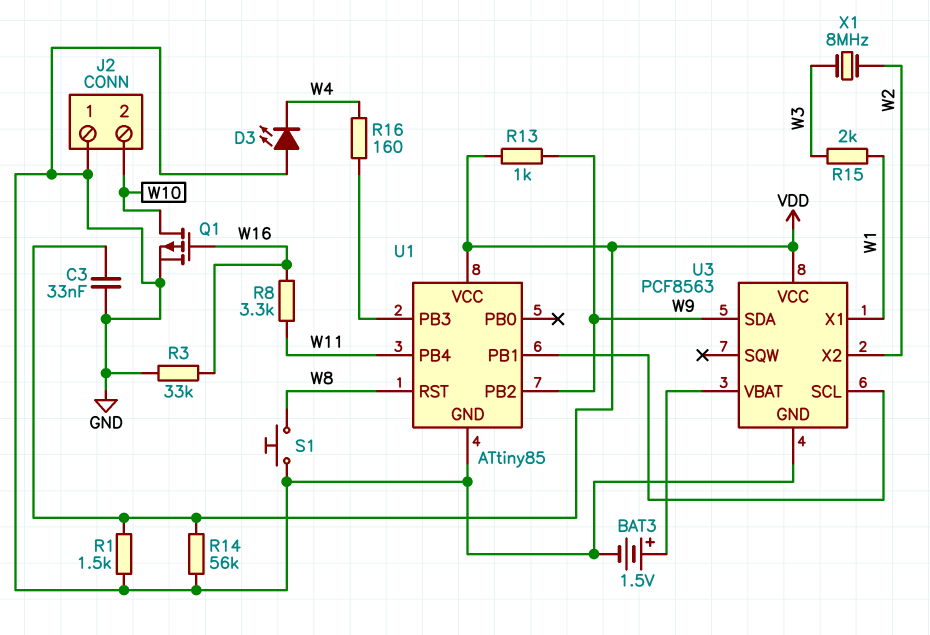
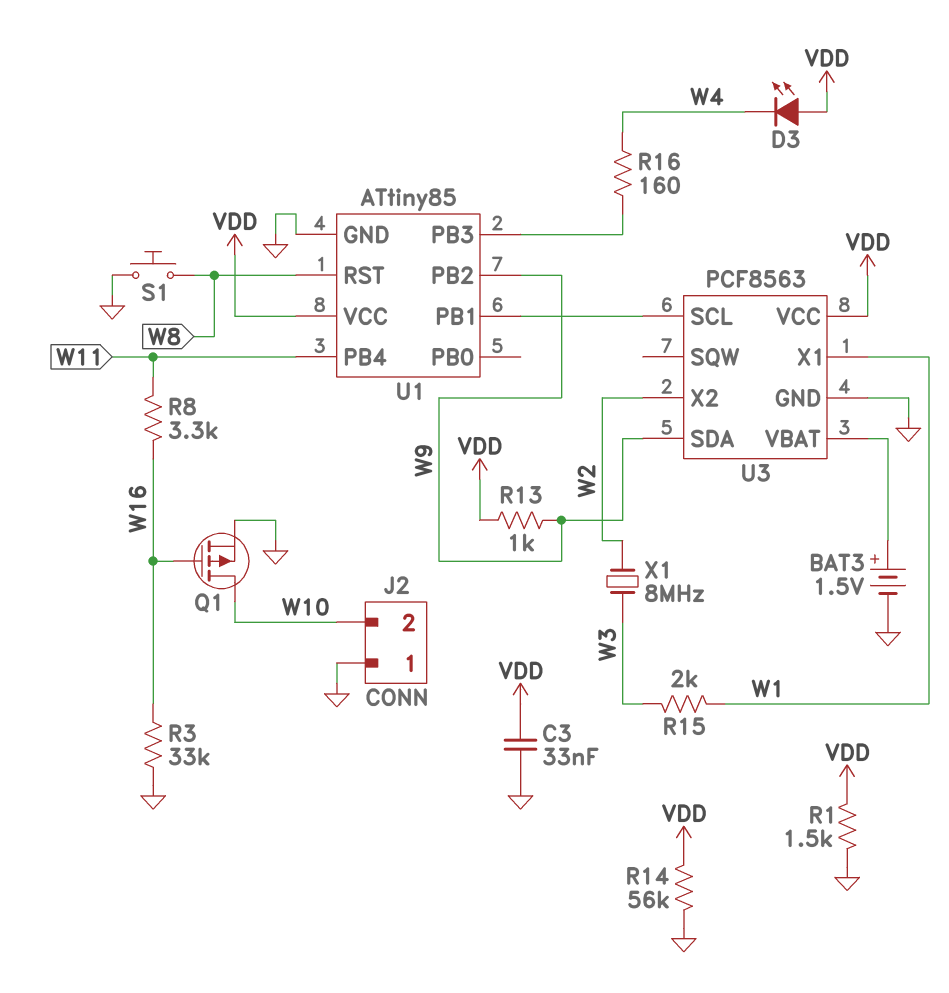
D3: LED (A GND, K W4) -> LED (A VDD, K W4)

